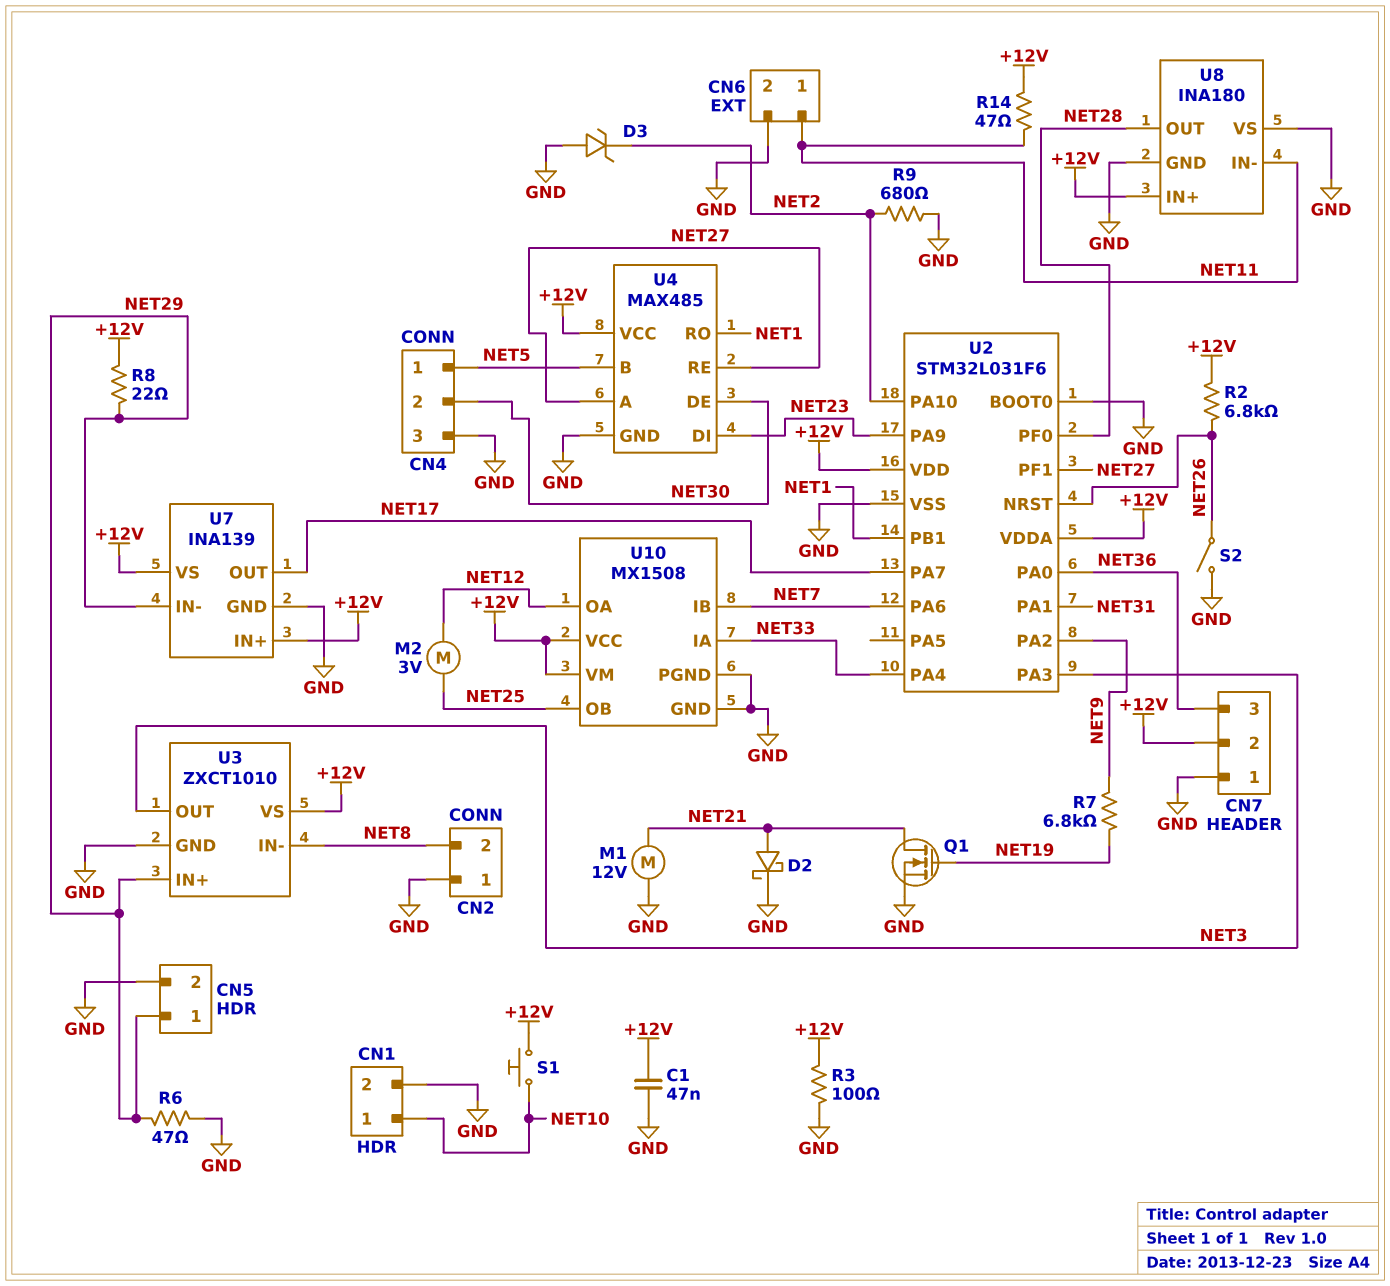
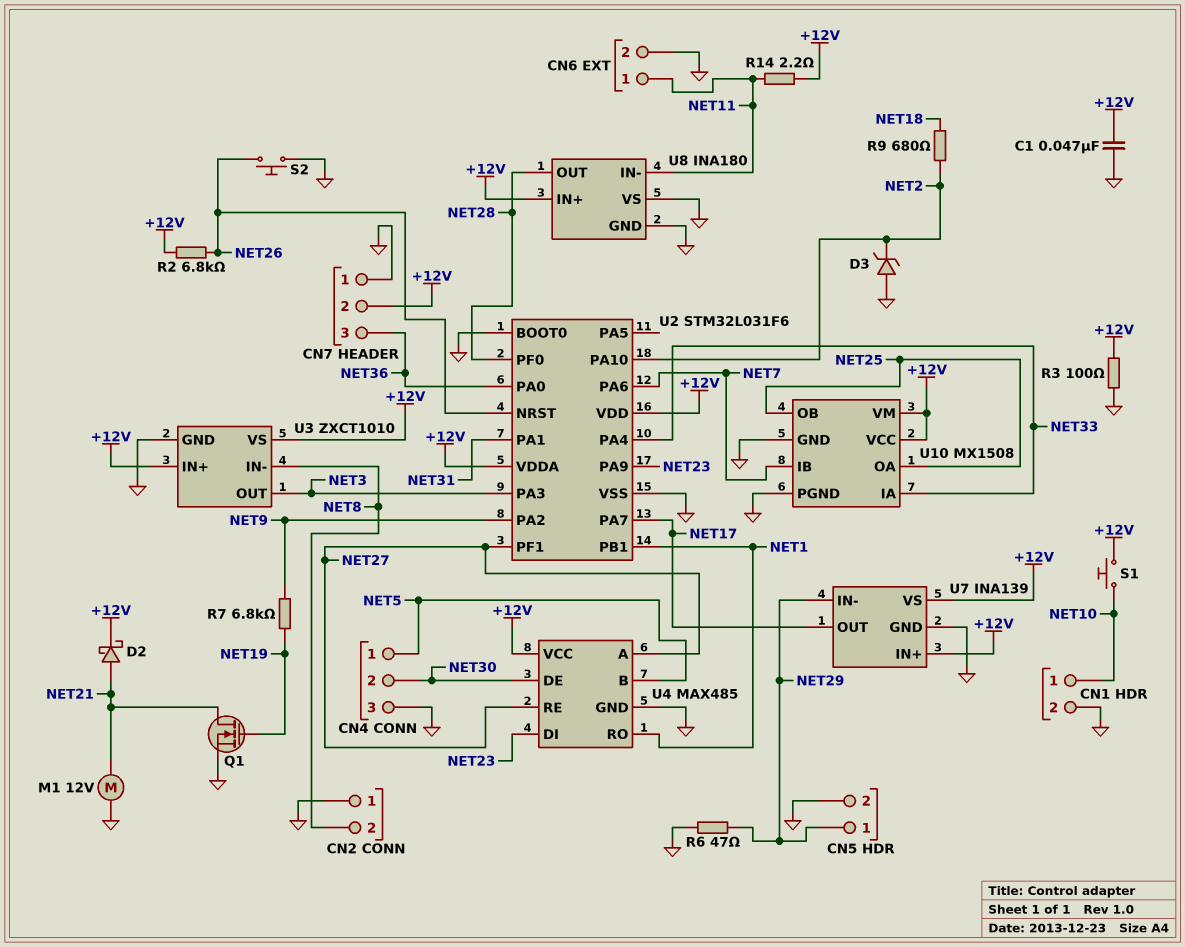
D2: schottky (A NET21, K GND) -> schottky (A NET21, K +12V)
M2: motor 3V (NET12, NET25) -> none
R8: 22 (+12V, NET29) -> none
R9: 680 (GND, NET2) -> 680 (NET2, NET18)
R14: 47 (+12V, NET11) -> 2.2 (+12V, NET11)
S2: switch (GND, NET26) -> button (GND, NET26)
U3 pin IN+: NET29 -> +12V
U10 pin OA: NET12 -> NET25

